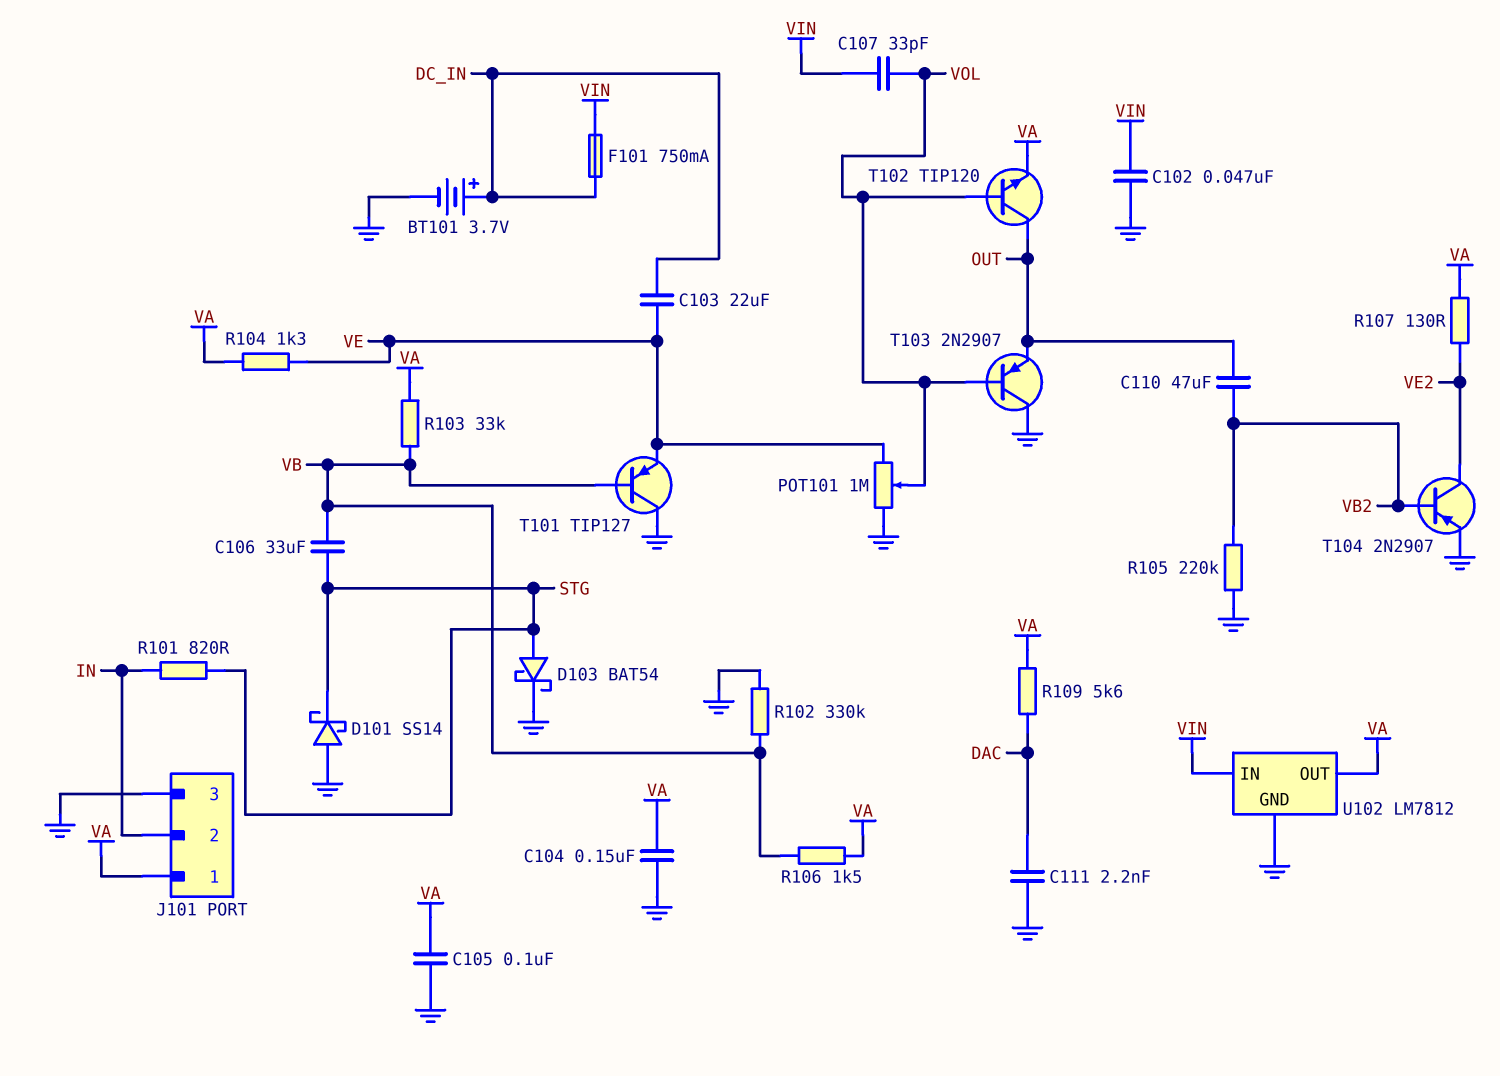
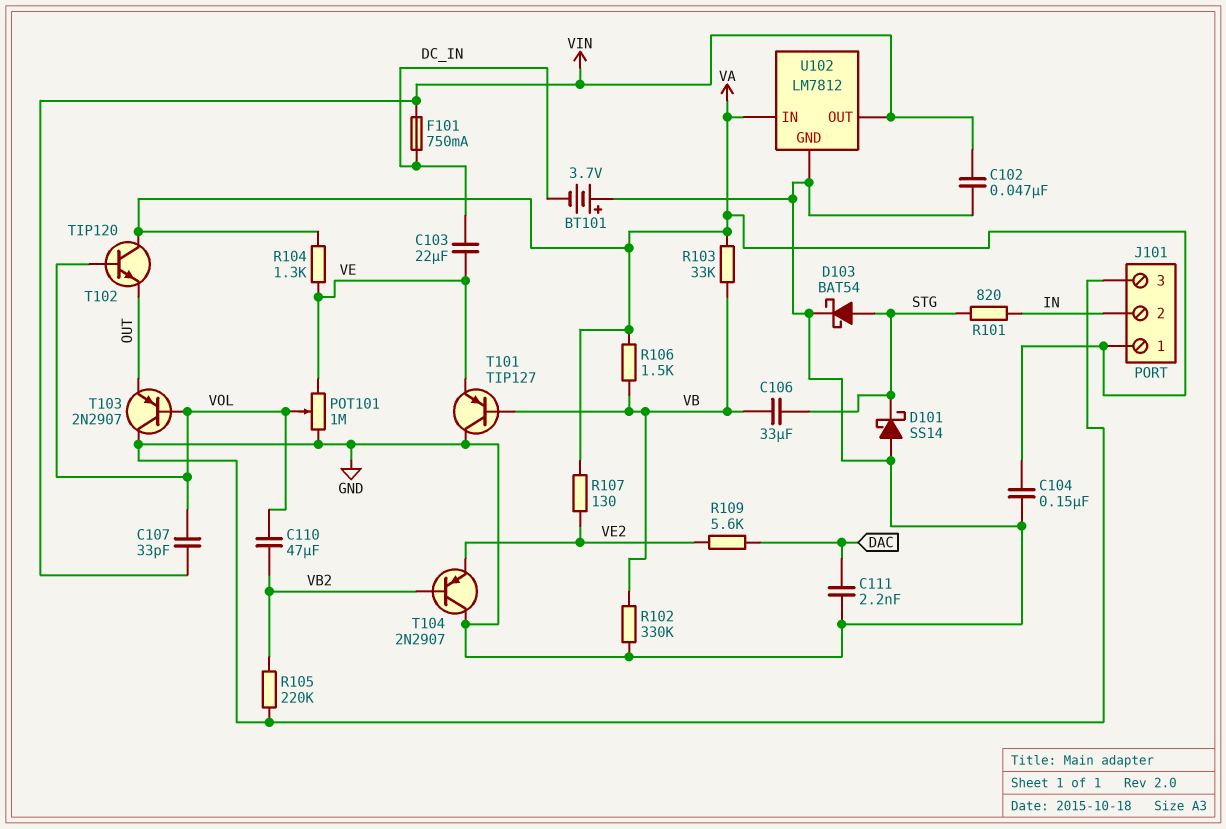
BT101: 3.7V (plus DC_IN, minus GND) -> 3.7V (plus GND, minus DC_IN)
C105: 100nF (GND, VA) -> none
C110: 47uF (OUT, VB2) -> 47uF (VB2, VOL)
R109: 5.6k (DAC, VA) -> 5.6k (DAC, VE2)
T102: NPN TIP120 (B VOL, C OUT, E VA) -> NPN TIP120 (B VOL, C VA, E OUT)
T104: PNP 2N2907 (B VB2, C VE2, E GND) -> PNP 2N2907 (B VB2, C GND, E VE2)
U102 pin IN: VIN -> VA
U102 pin OUT: VA -> VIN

